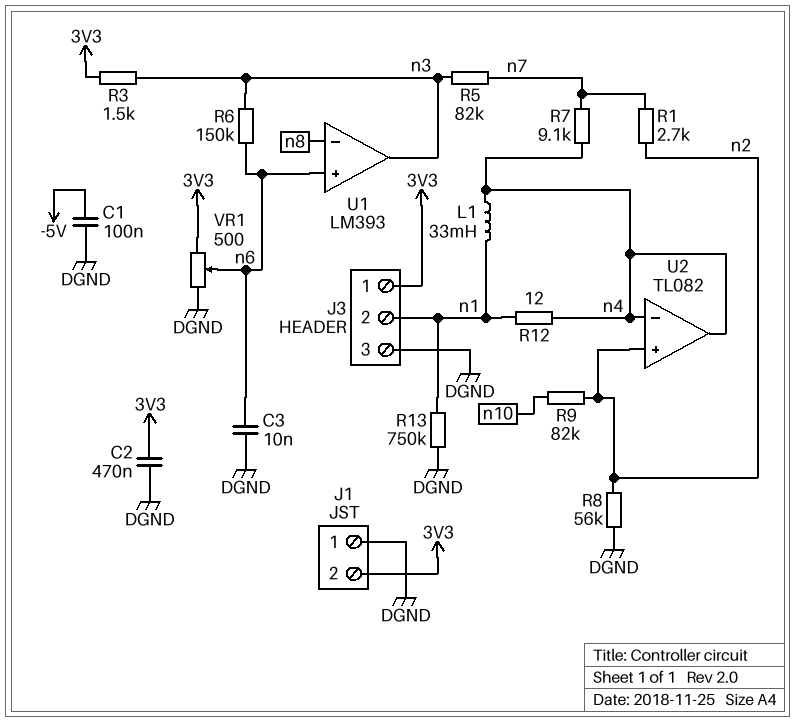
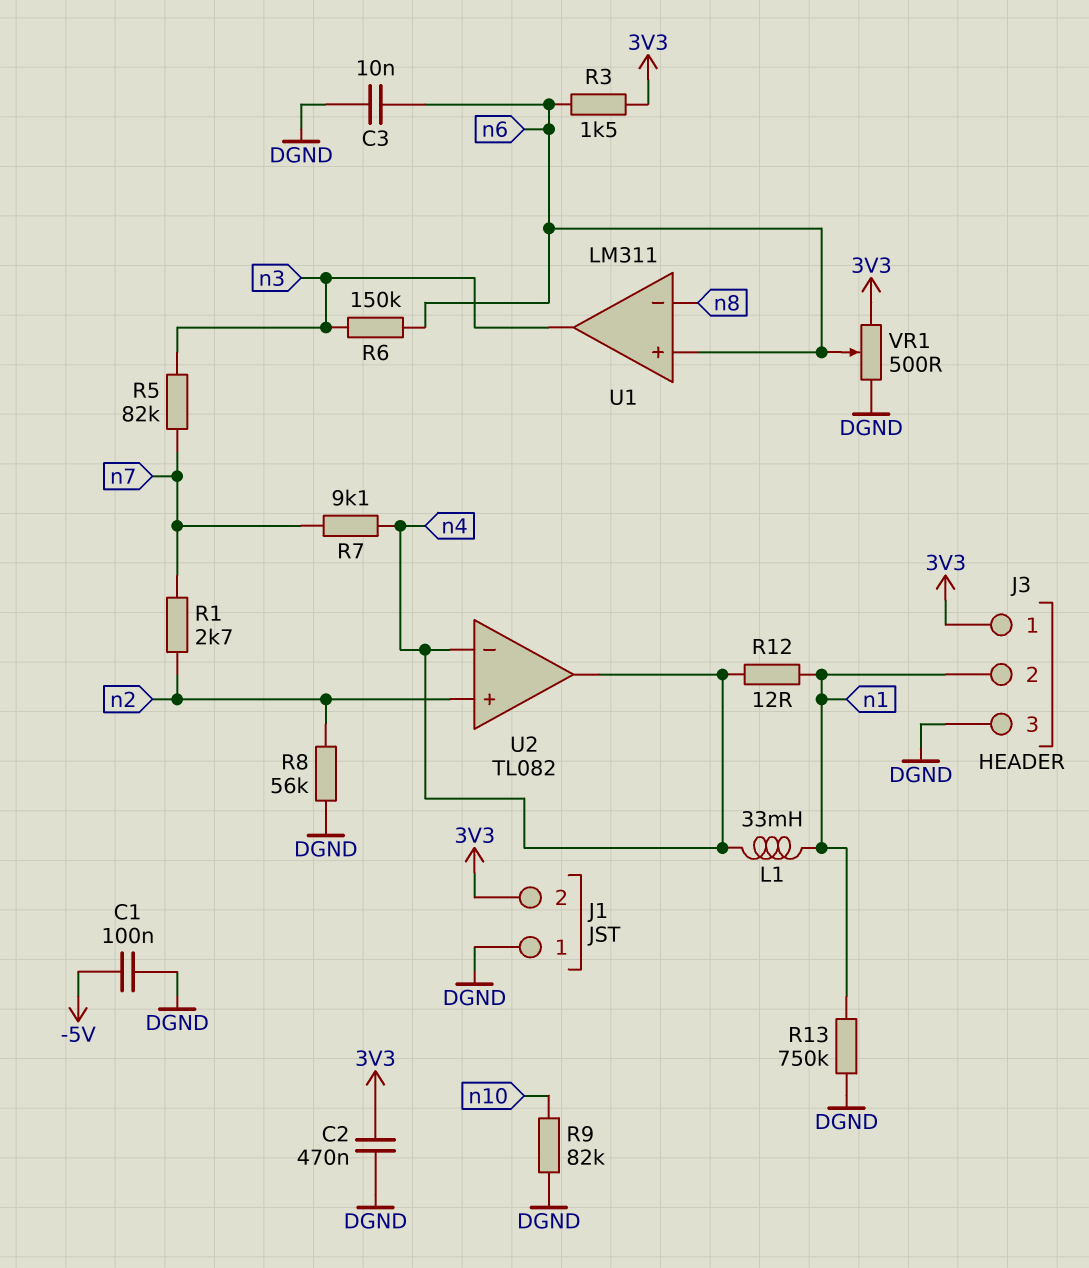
R3: 1.5k (3V3, n3) -> 1.5k (3V3, n6)
R9: 82k (n2, n10) -> 82k (DGND, n10)
U1: LM393 -> LM311

